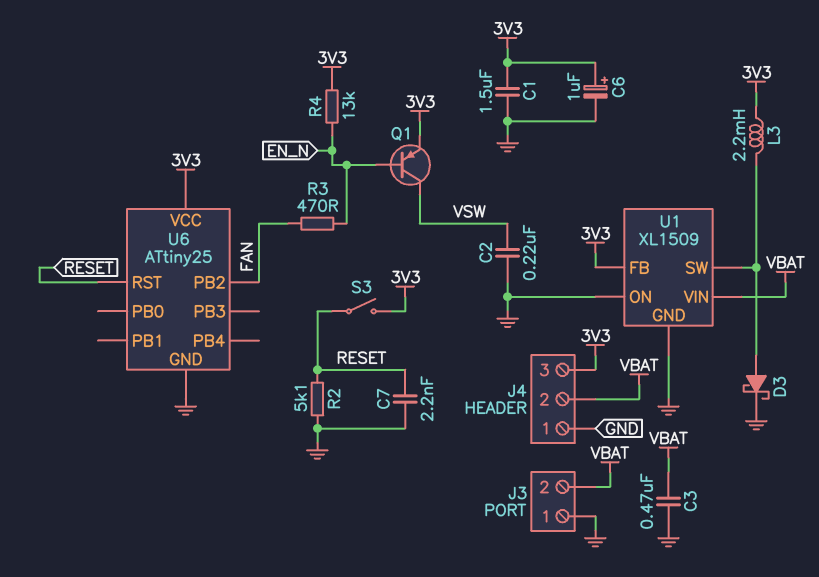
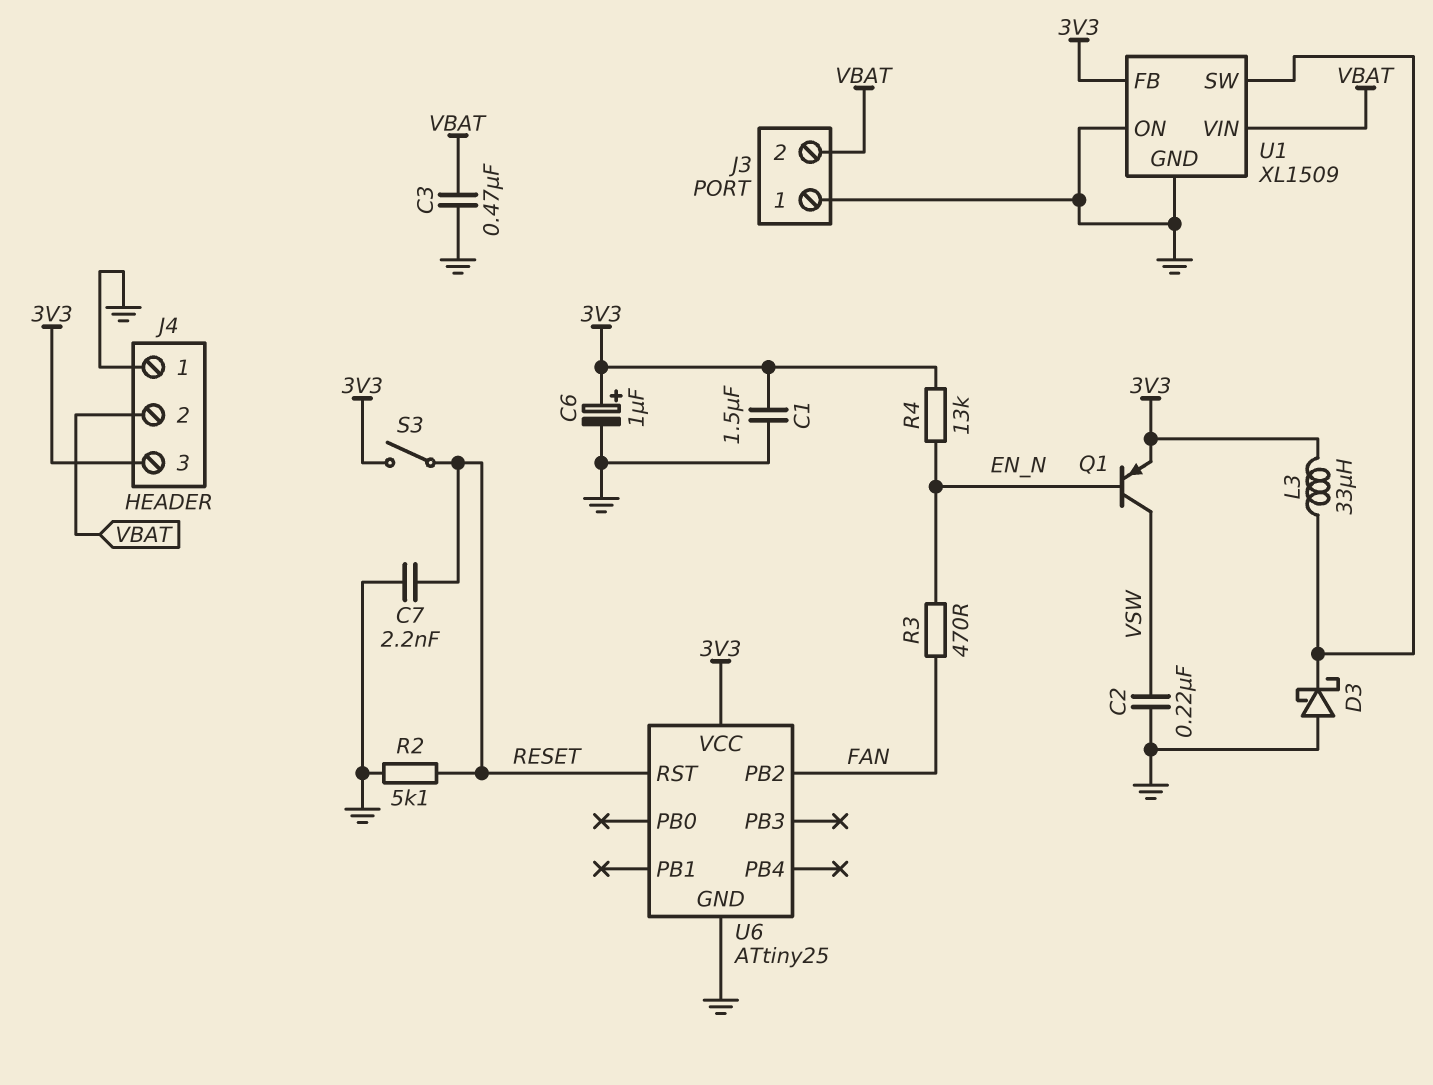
D3: schottky (A U1/SW, K GND) -> schottky (A GND, K U1/SW)
L3: 2.2mH (3V3, U1/SW) -> 33uH (3V3, U1/SW)

